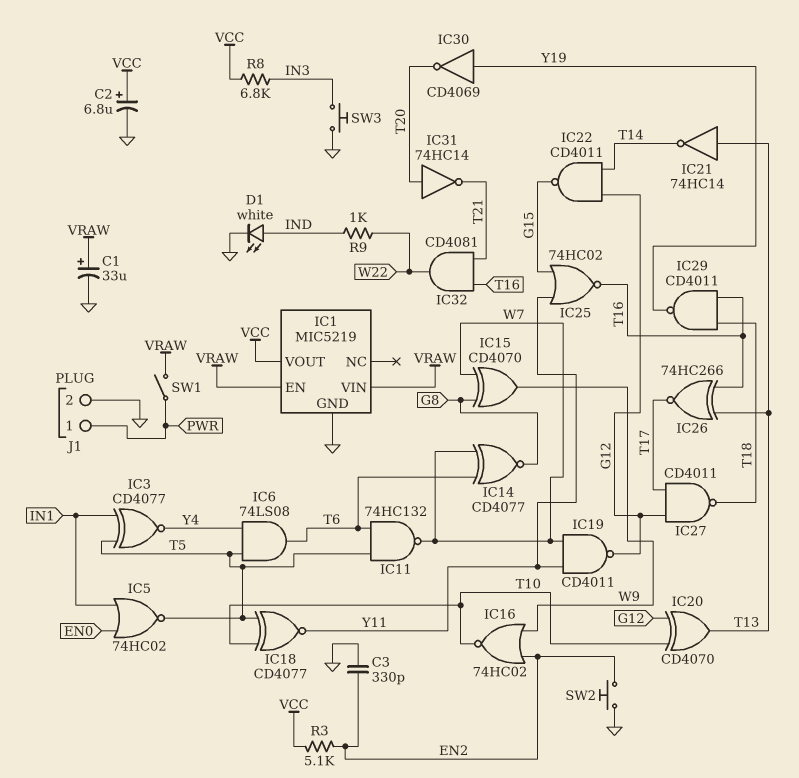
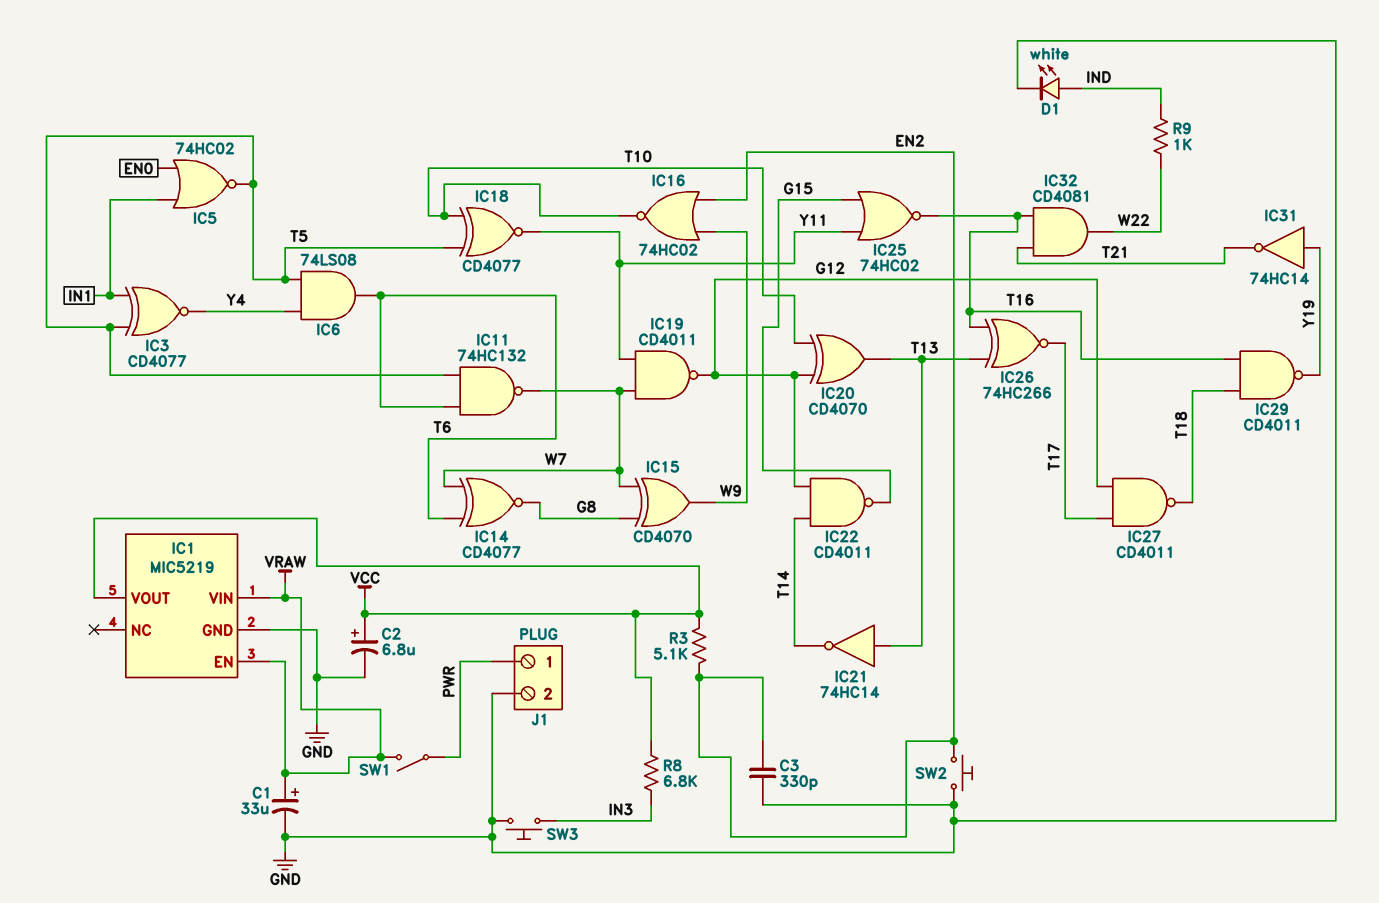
IC30: NOT CD4069 (in Y19, out T20) -> none
IC31: NOT 74HC14 (in T20, out T21) -> NOT 74HC14 (in Y19, out T21)

